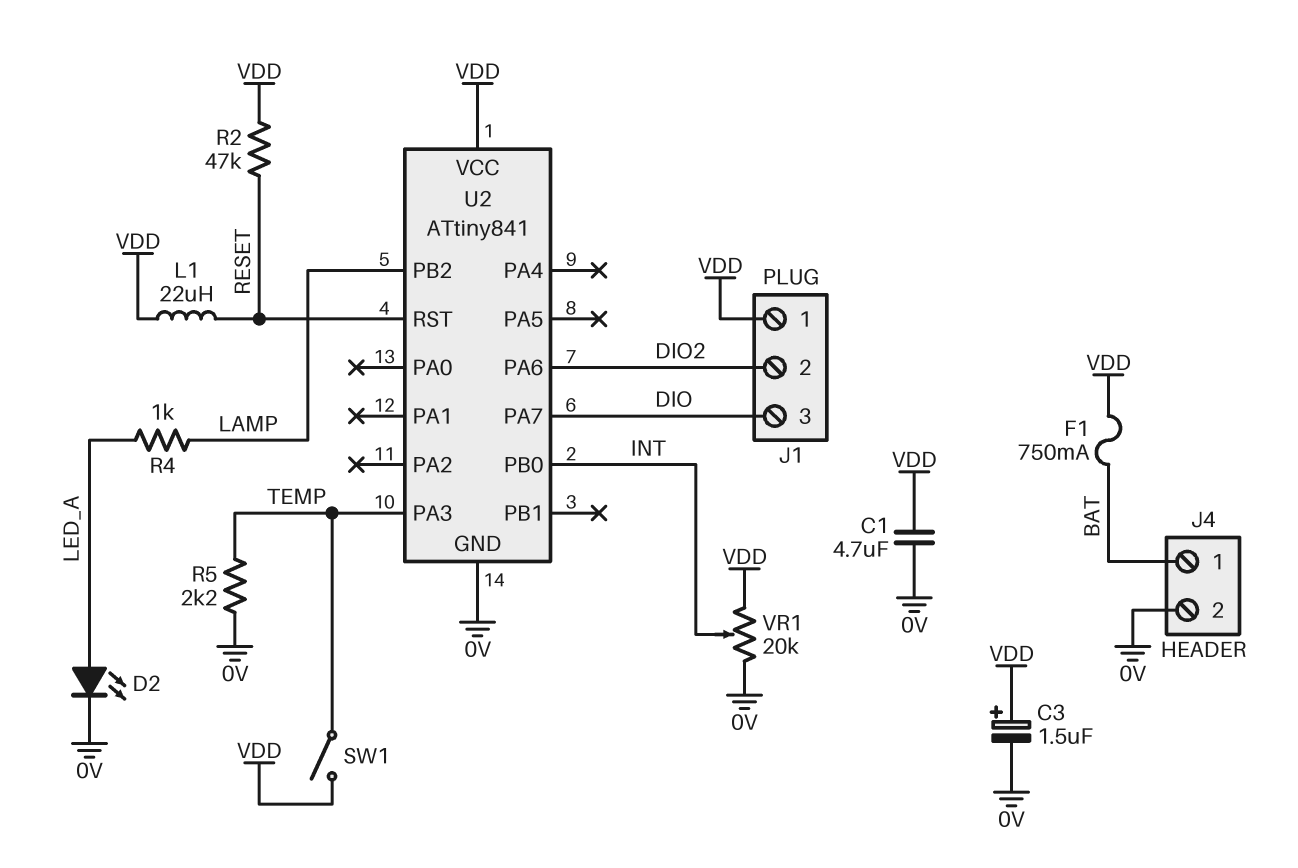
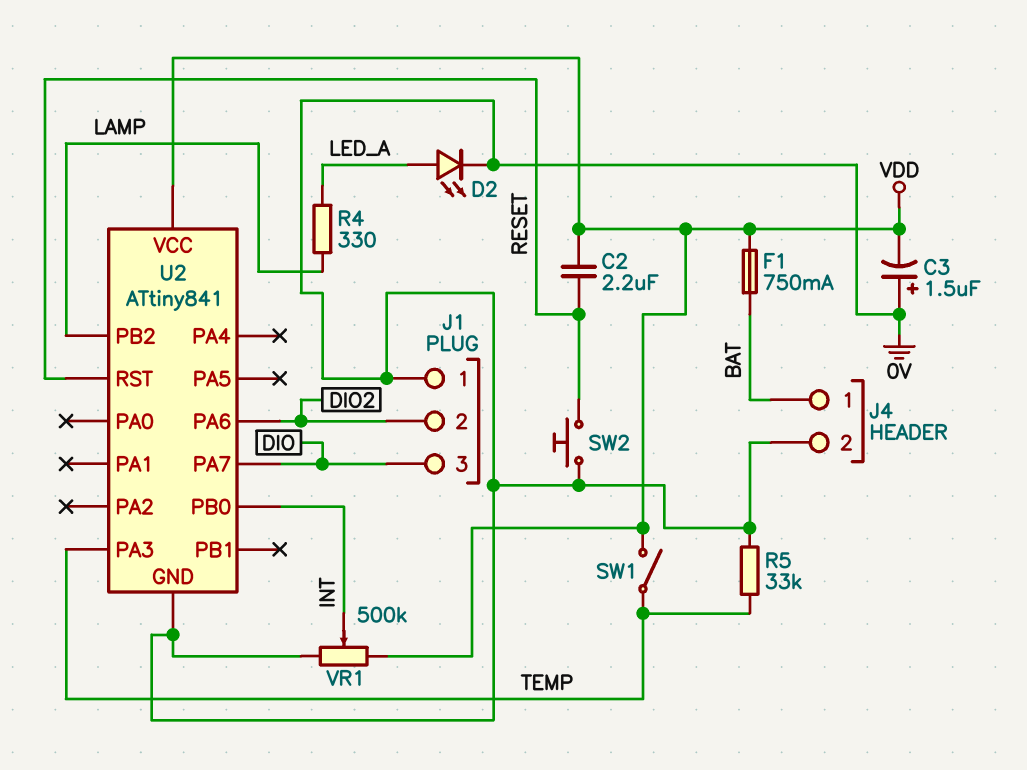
C1: 4.7uF (0V, VDD) -> none
C2: none -> 2.2uF (RESET, VDD)
C3: 1.5uF (plus VDD, minus 0V) -> 1.5uF (plus 0V, minus VDD)
J1 pin 1: VDD -> 0V
L1: 22uH (RESET, VDD) -> none
R2: 47k (RESET, VDD) -> none
R4: 1k (LAMP, LED_A) -> 330 (LAMP, LED_A)
R5: 2.2k (0V, TEMP) -> 33k (0V, TEMP)
SW2: none -> button (0V, RESET)
VR1: 20k (0V, VDD, wiper INT) -> 500k (0V, VDD, wiper INT)

